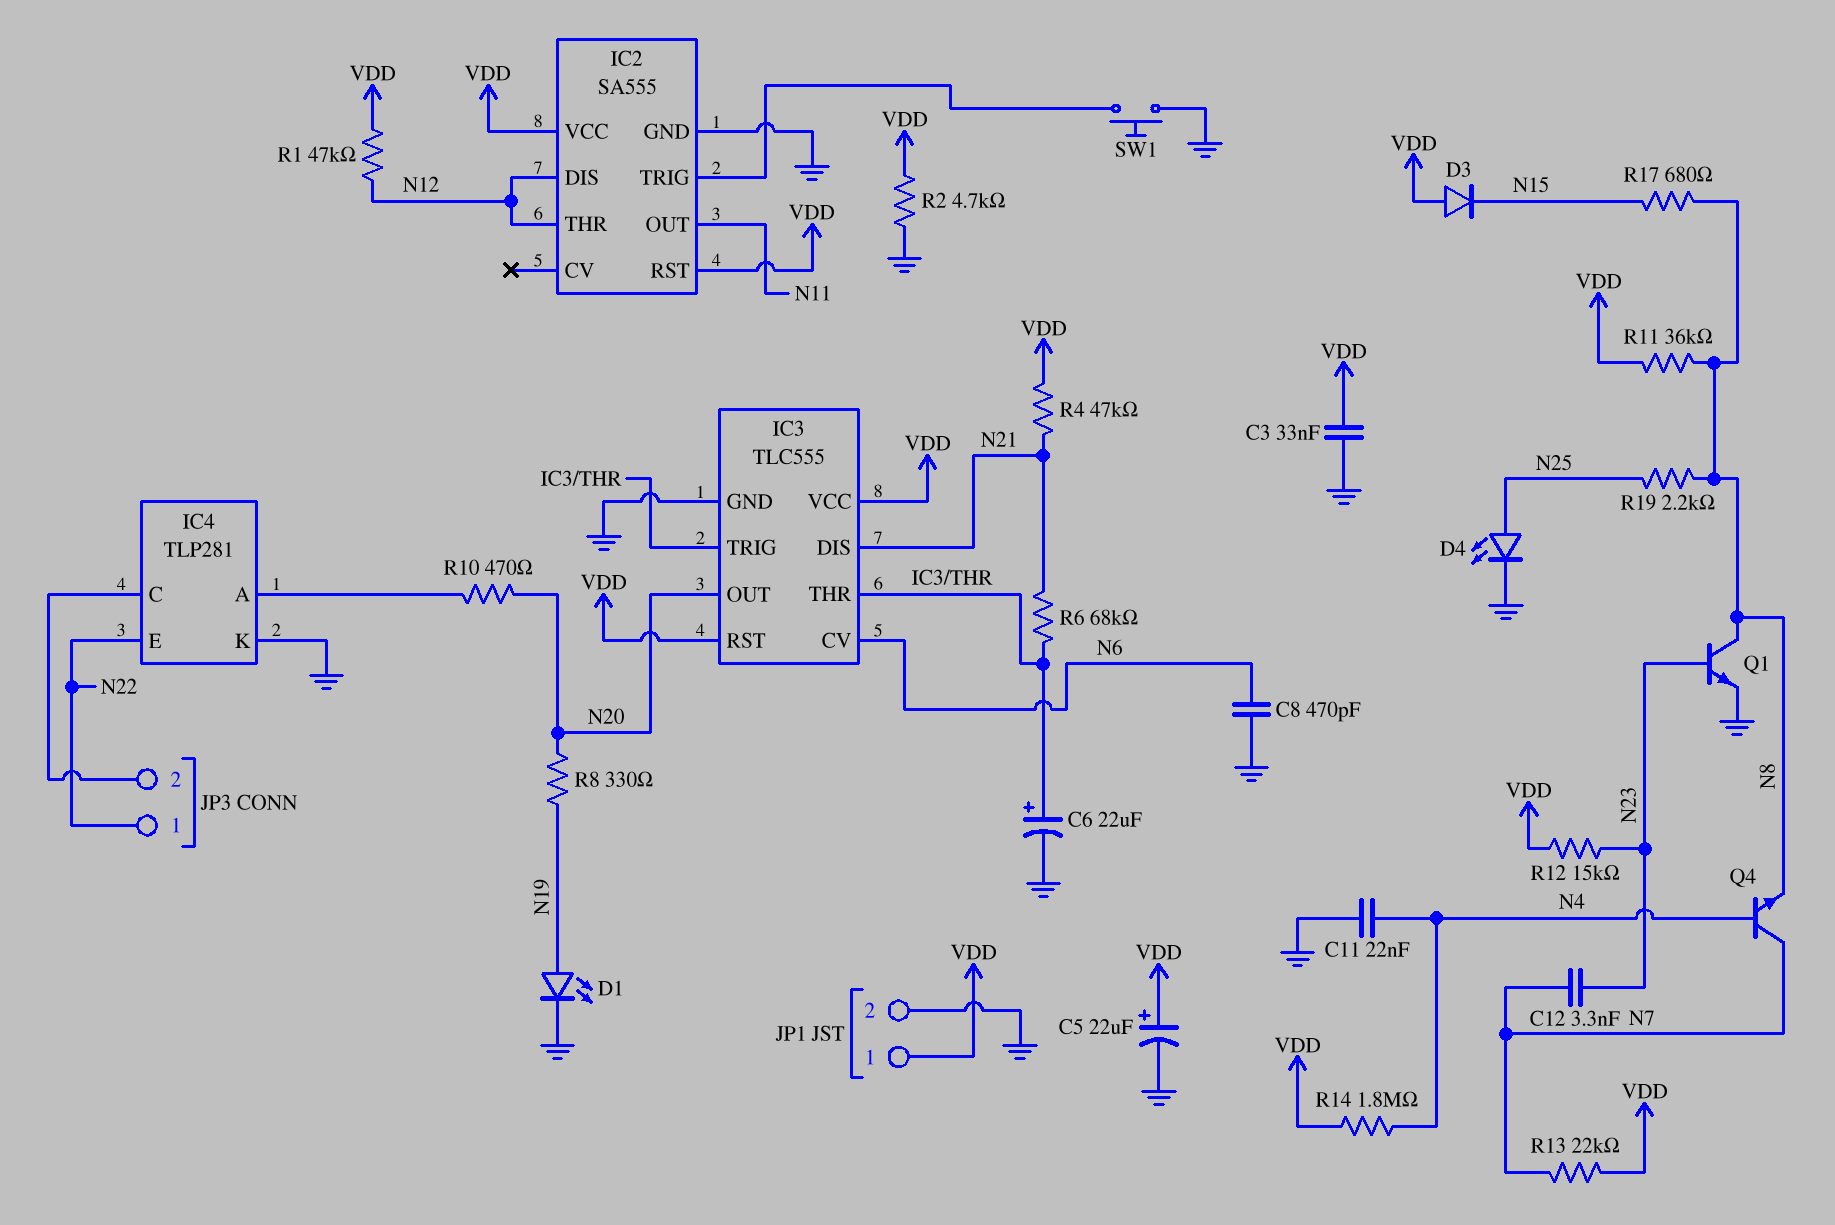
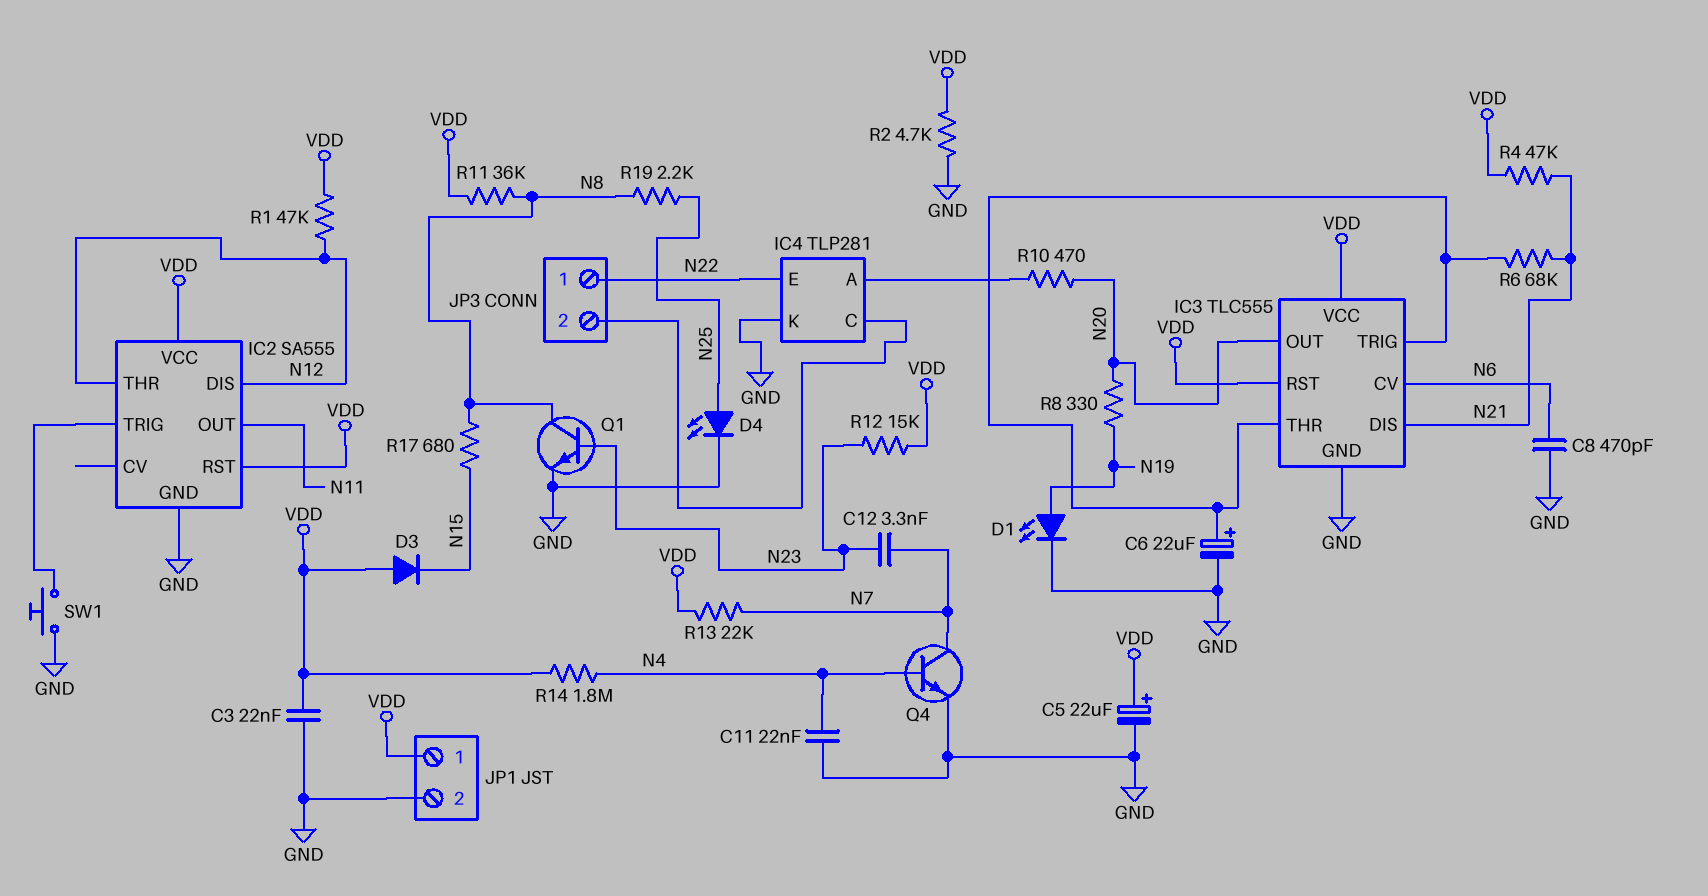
C3: 33nF (GND, VDD) -> 22nF (GND, VDD)
Q4: NPN (B N4, C N7, E N8) -> NPN (B N4, C N7, E GND)

